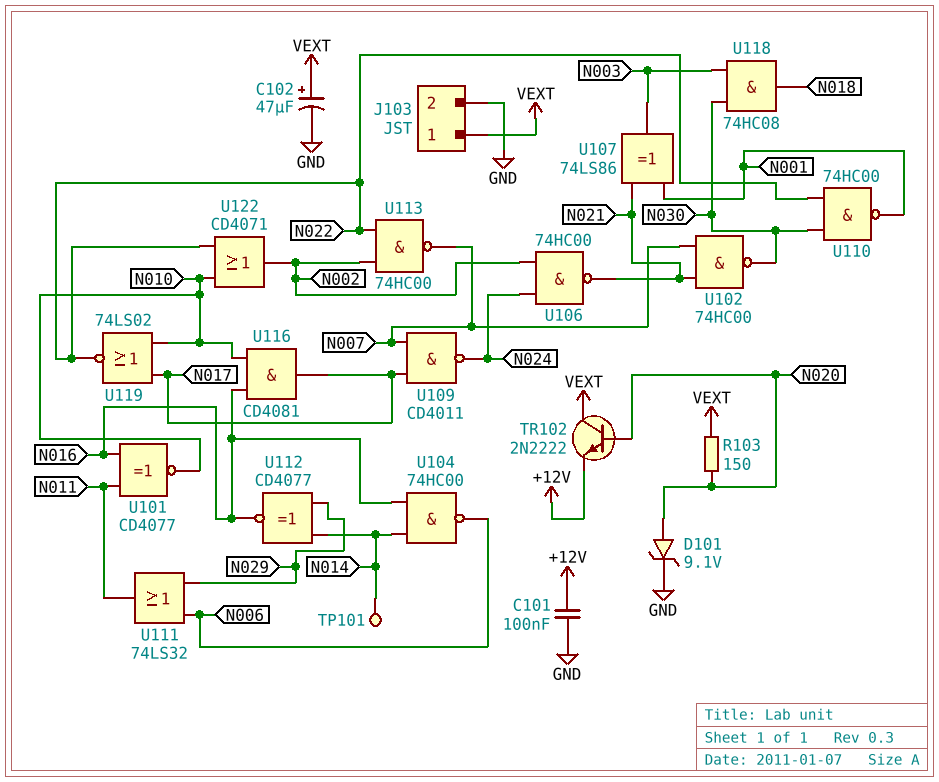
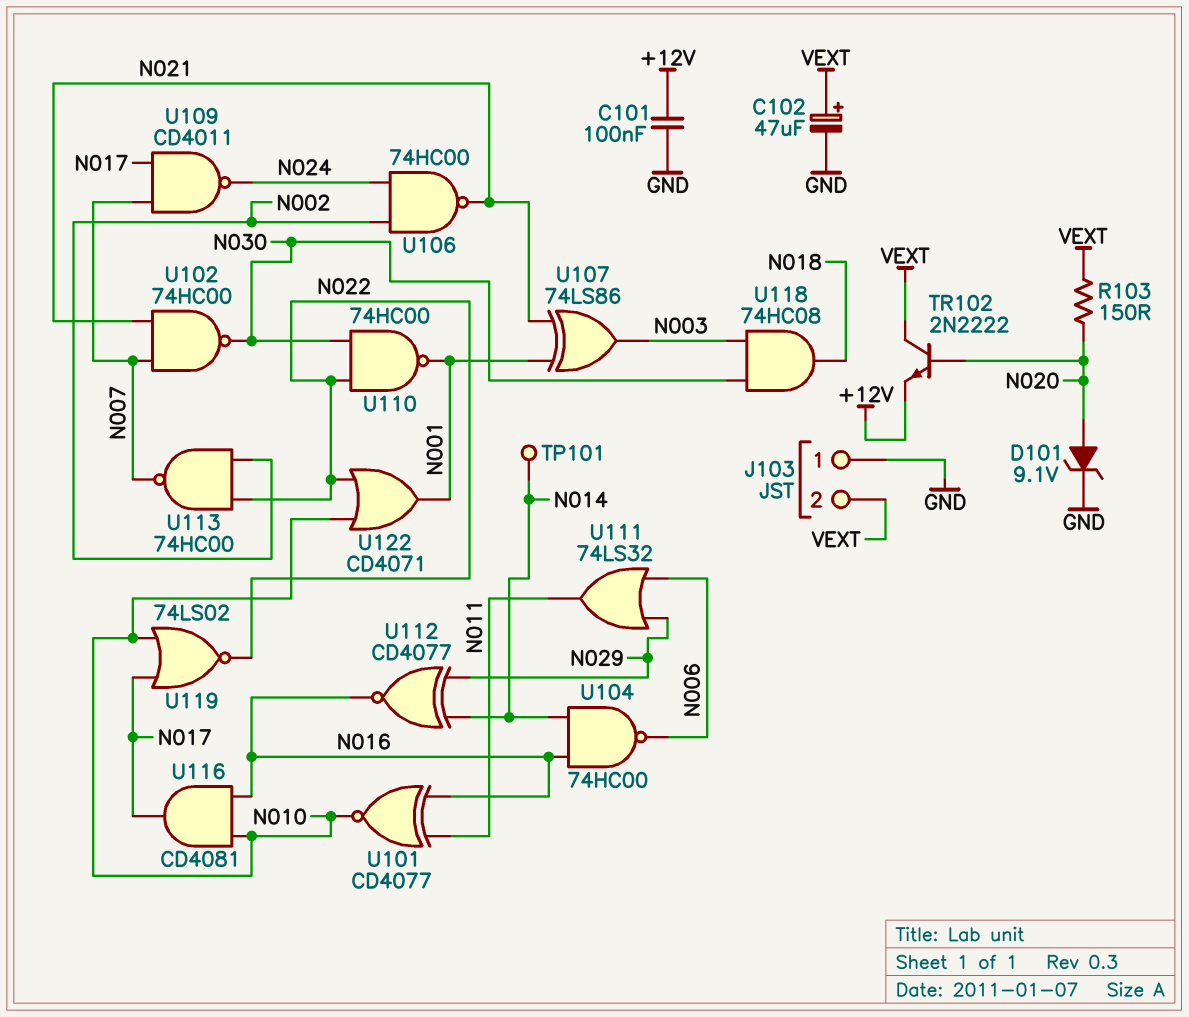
J103 pin 1: VEXT -> GND
J103 pin 2: GND -> VEXT
U122: OR CD4071 (in N010, in N022, out N002) -> OR CD4071 (in N010, in N022, out N001)

